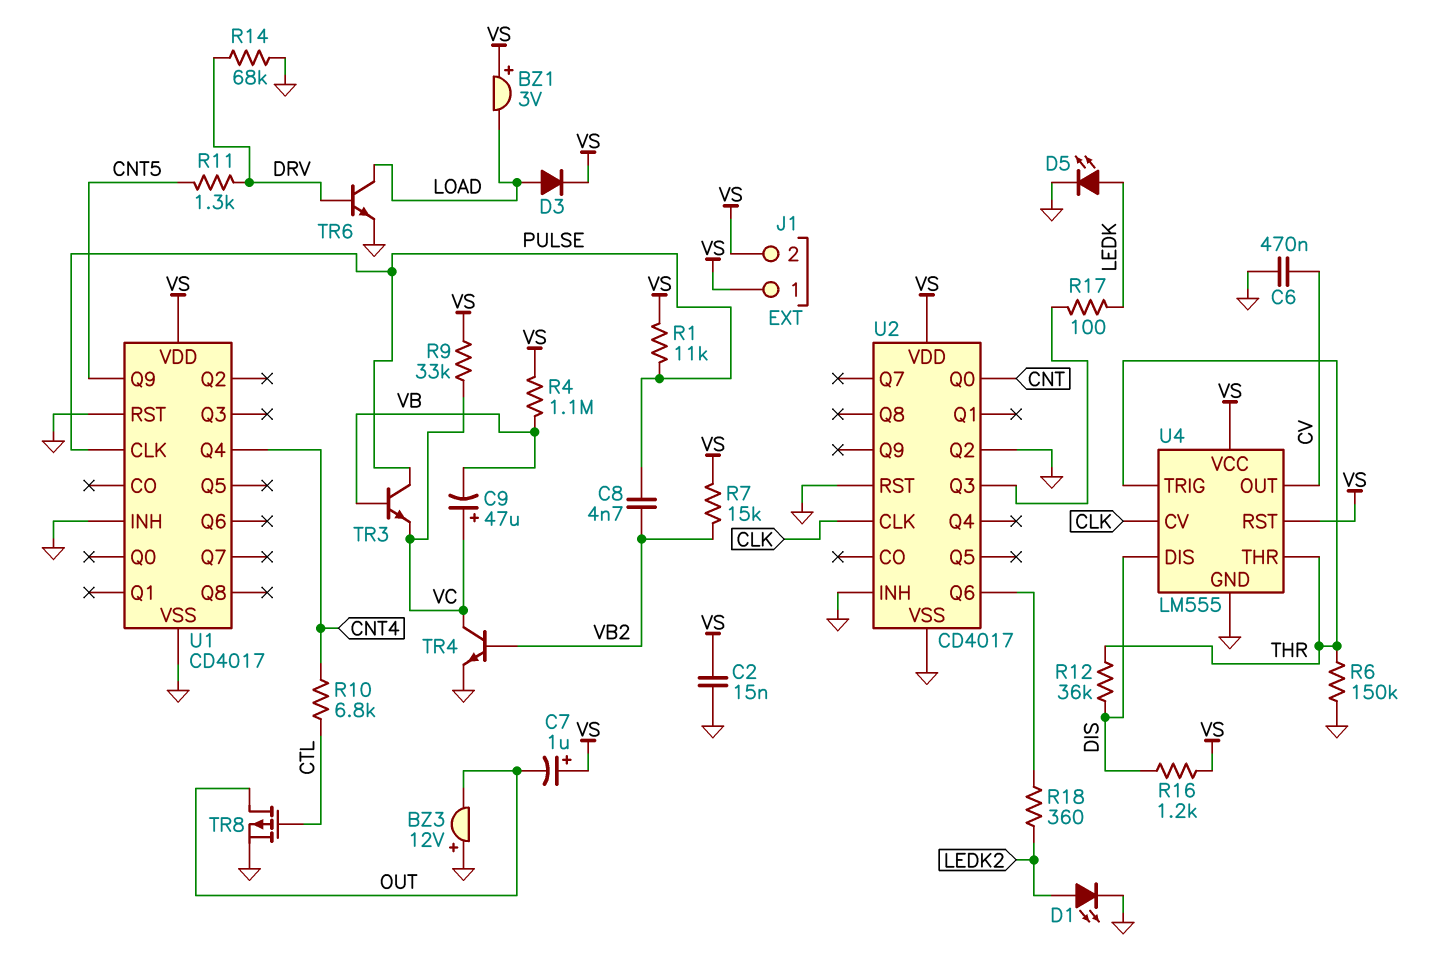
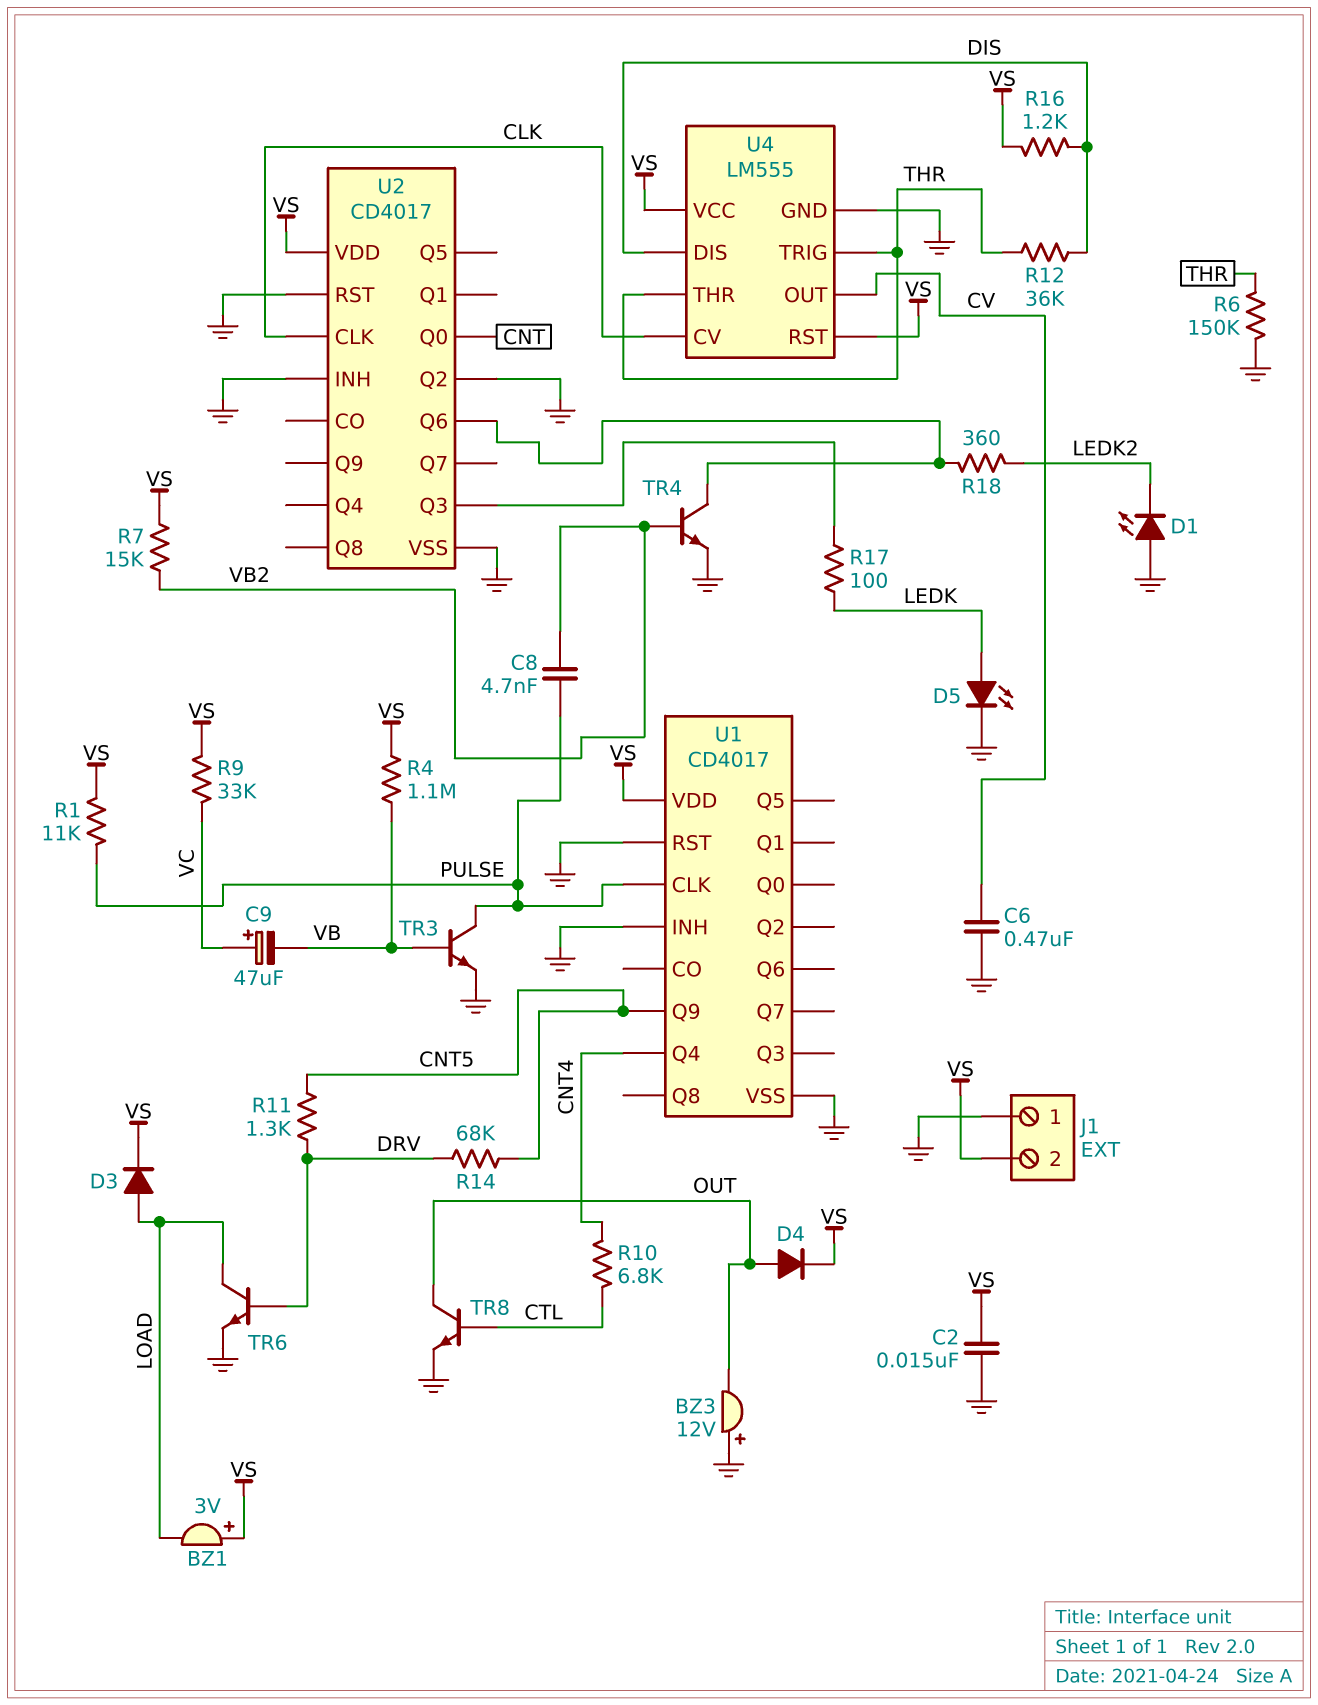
C7: 1uF (plus VS, minus OUT) -> none
D1: LED (A LEDK2, K GND) -> LED (A GND, K LEDK2)
D4: none -> diode (A OUT, K VS)
J1 pin 1: VS -> GND
R14: 68k (DRV, GND) -> 68k (CNT5, DRV)
TR3: NPN (B VB, C PULSE, E VC) -> NPN (B VB, C PULSE, E GND)
TR4: NPN (B VB2, C VC, E GND) -> NPN (B VB2, C U2/Q6, E GND)
TR8: PMOS (G CTL, D OUT, S GND) -> NPN (B CTL, C OUT, E GND)

